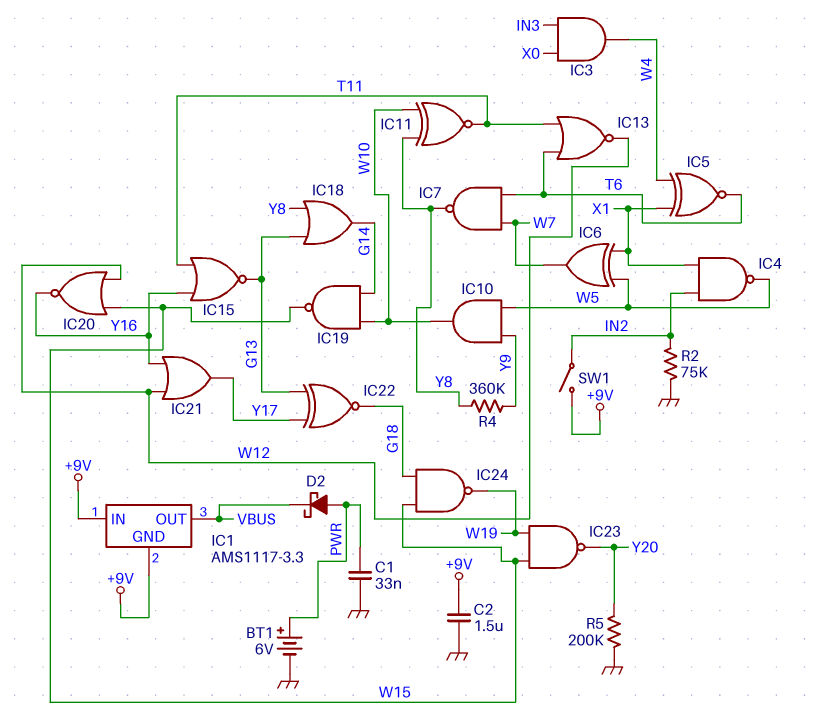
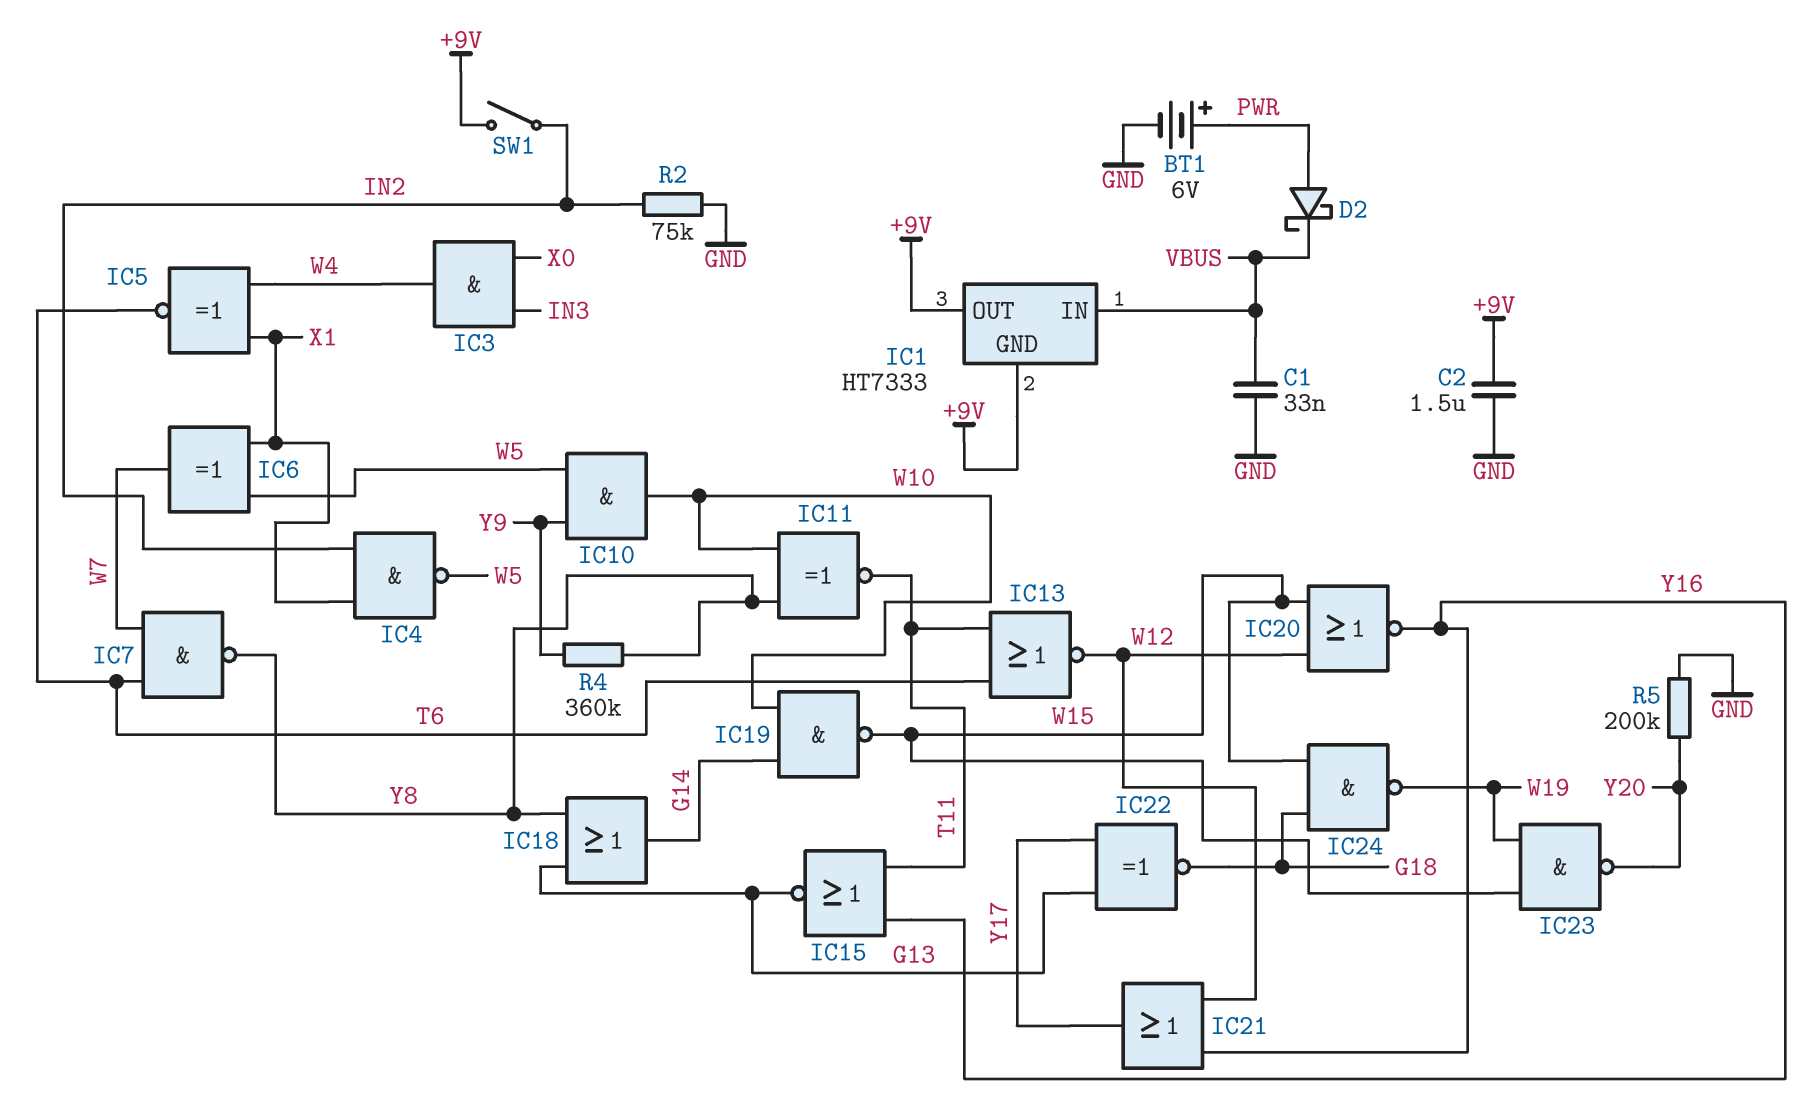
C1: 33nF (GND, PWR) -> 33nF (GND, VBUS)
IC1: AMS1117-3.3 -> HT7333
IC1 pin IN: +9V -> VBUS
IC1 pin OUT: VBUS -> +9V

